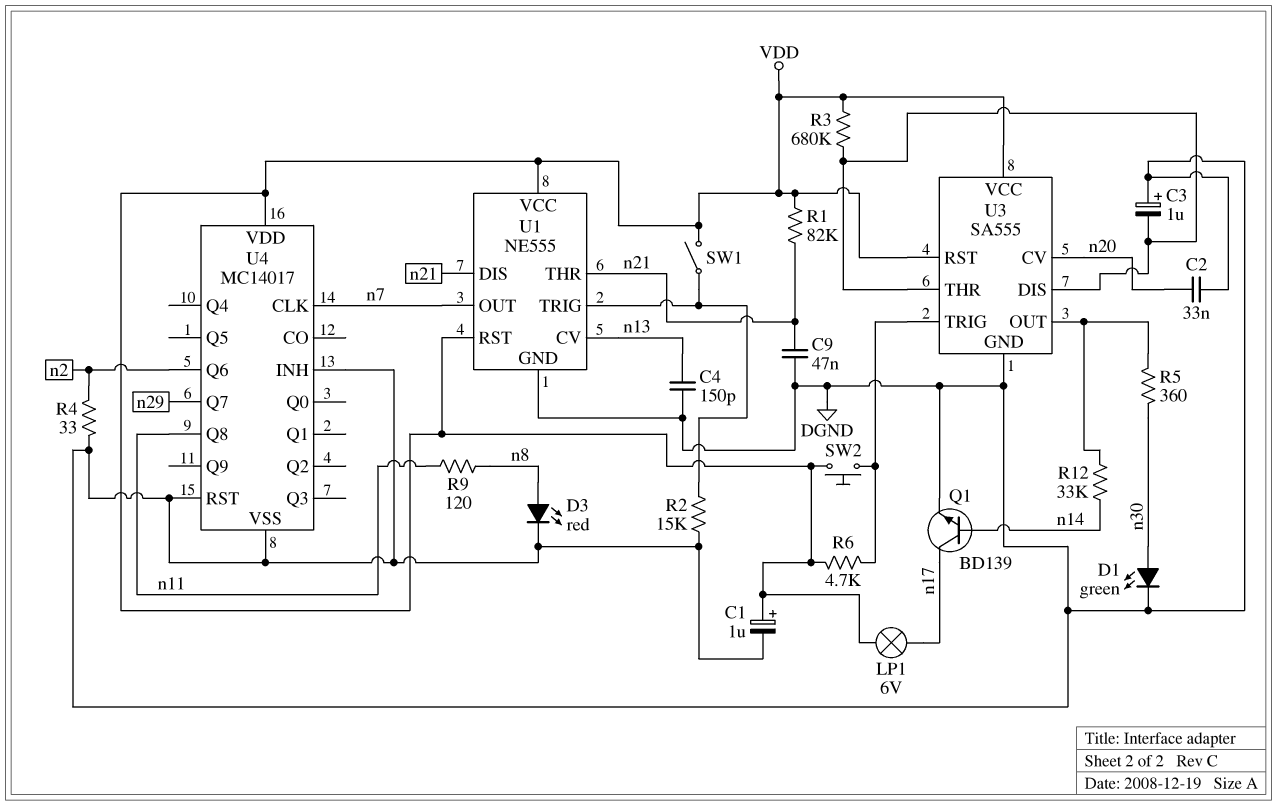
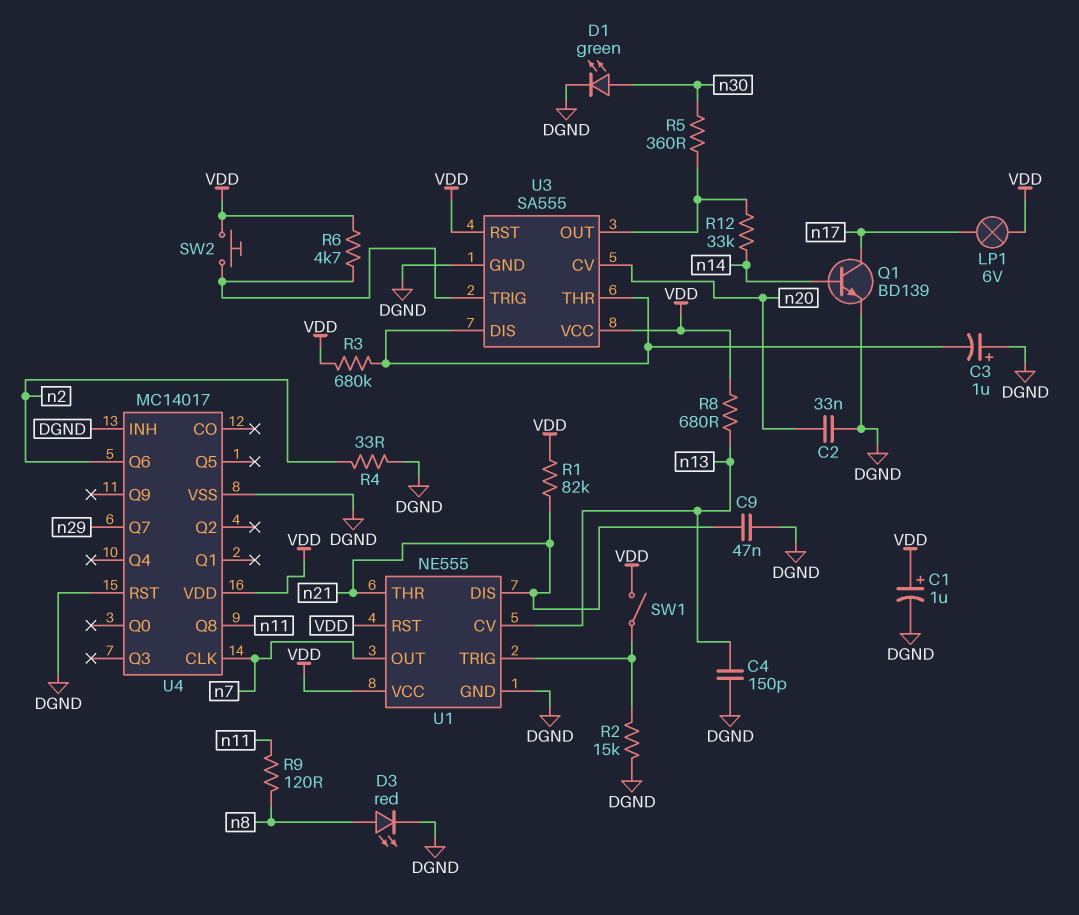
R8: none -> 680 (VDD, n13)

